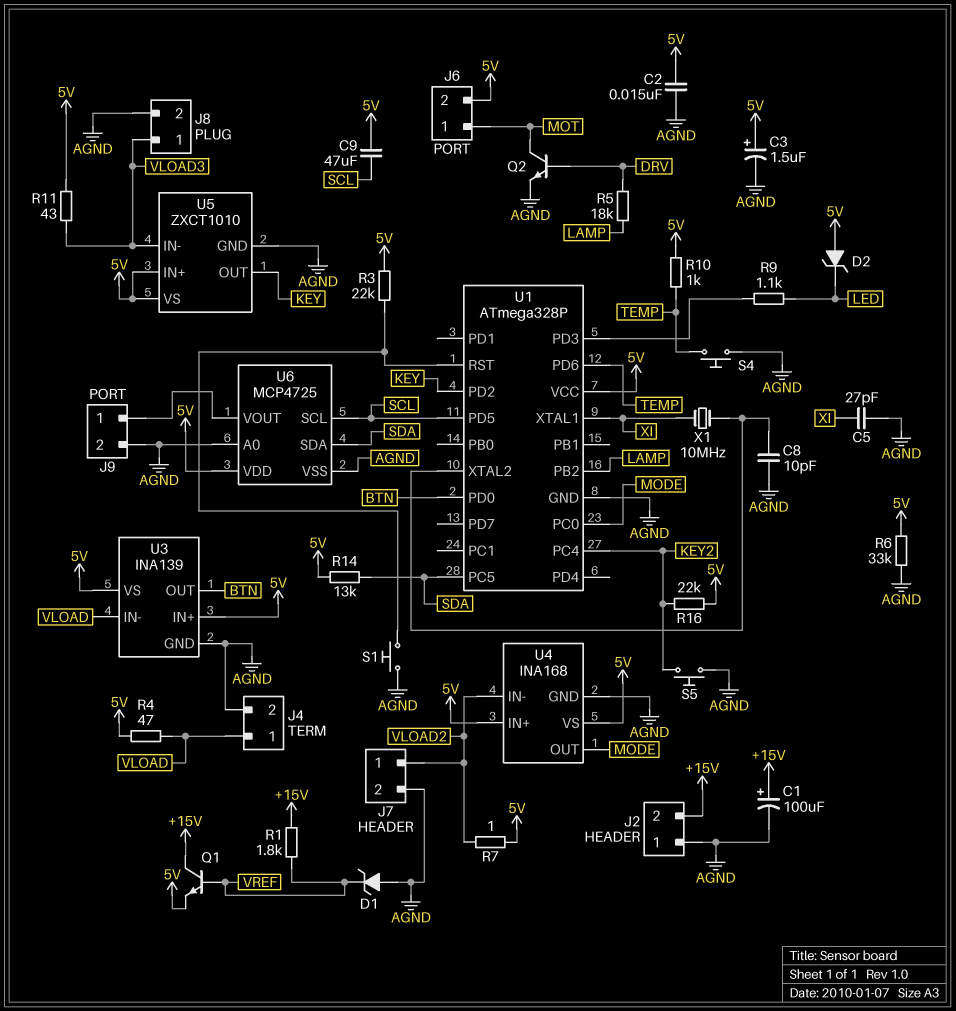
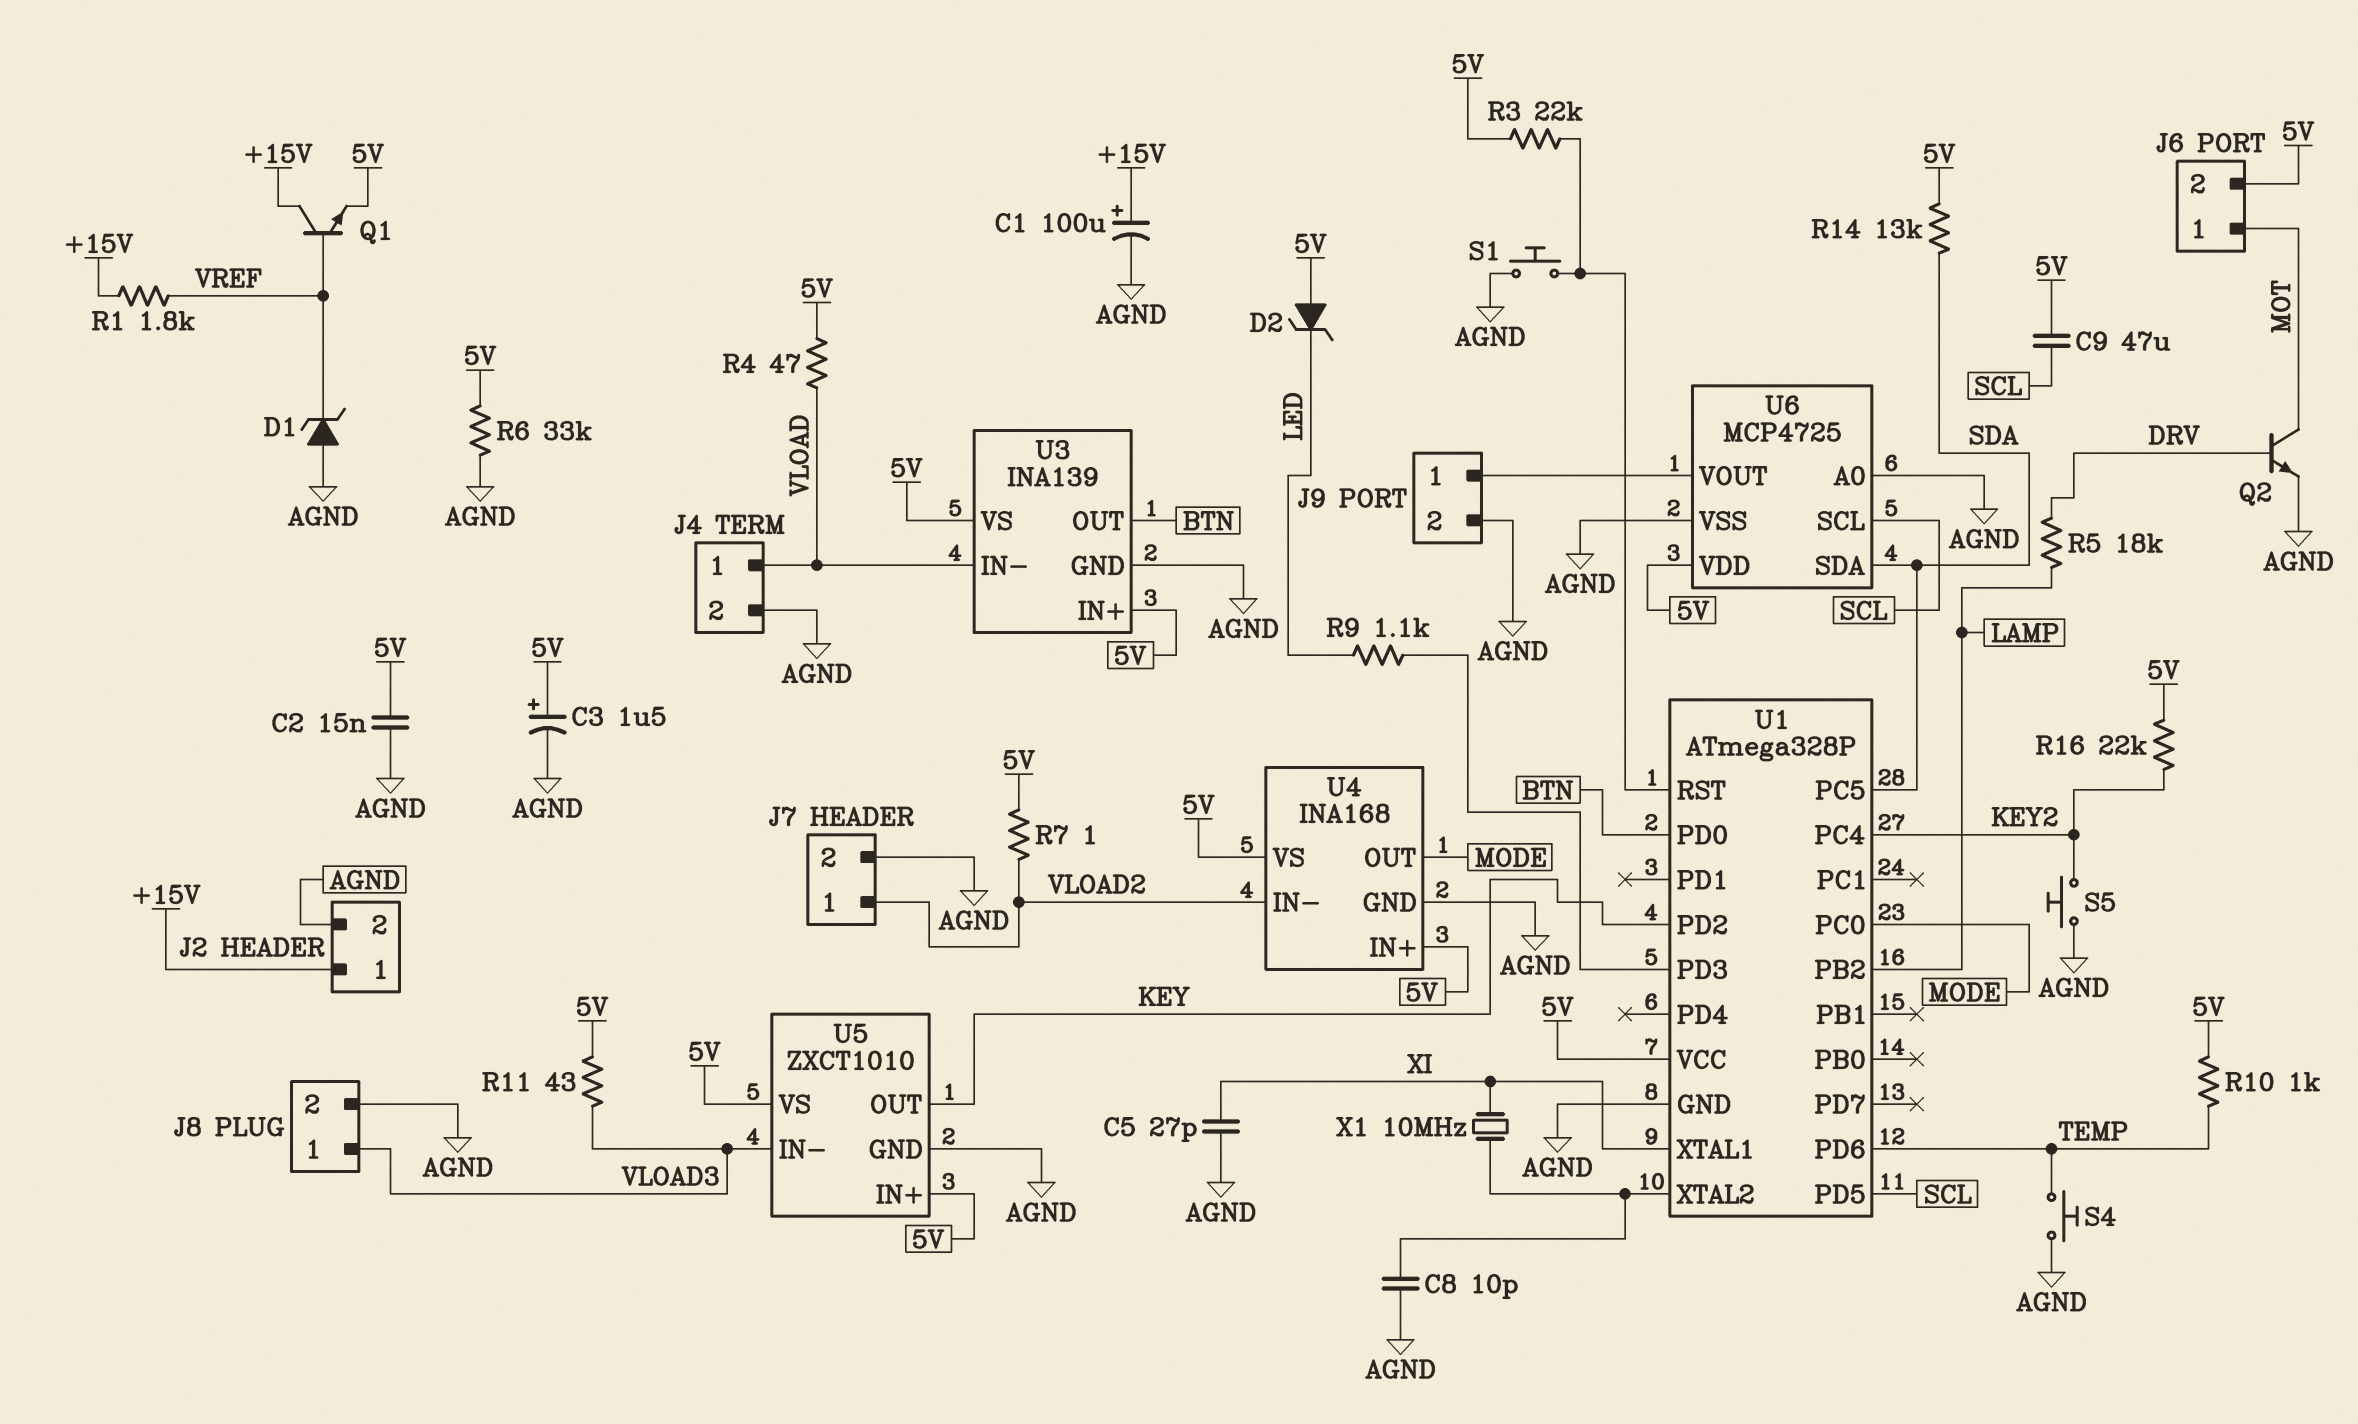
J2 pin 1: AGND -> +15V
J2 pin 2: +15V -> AGND

